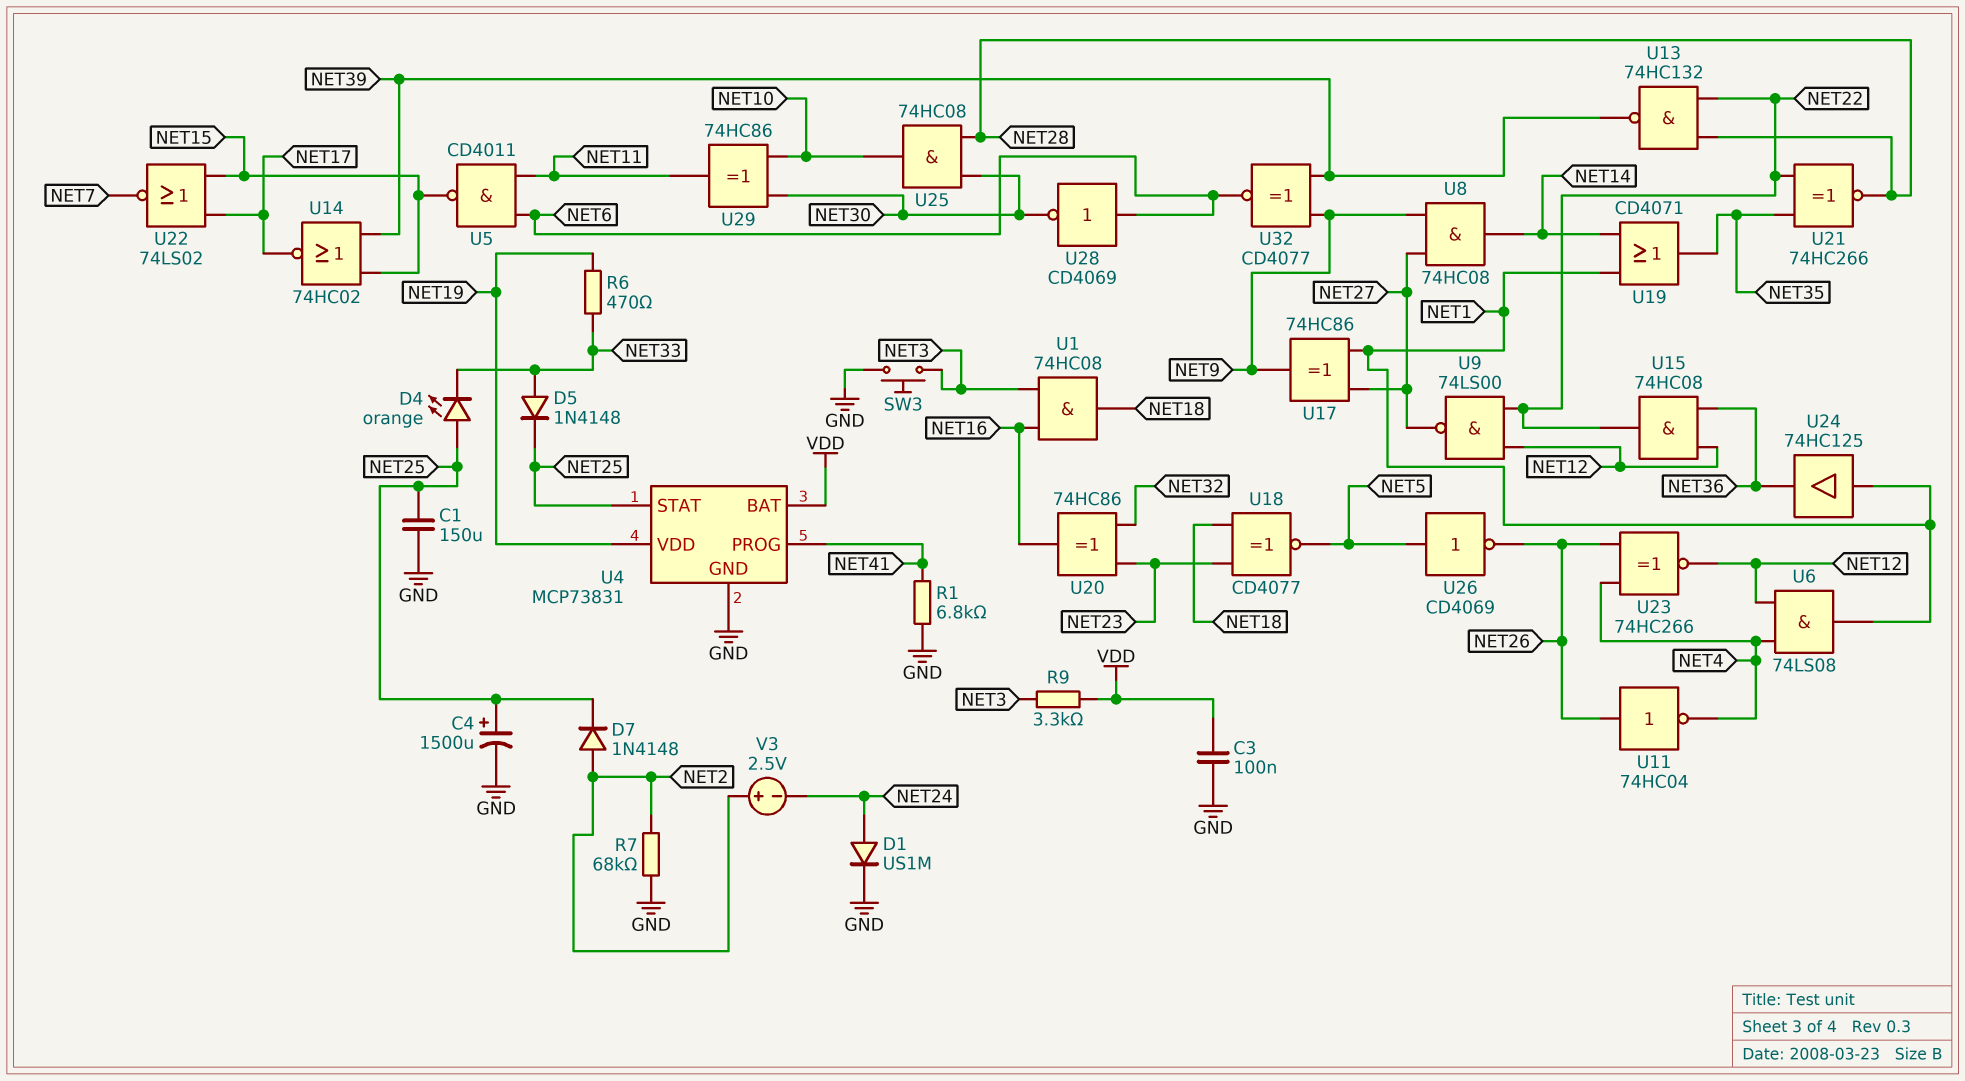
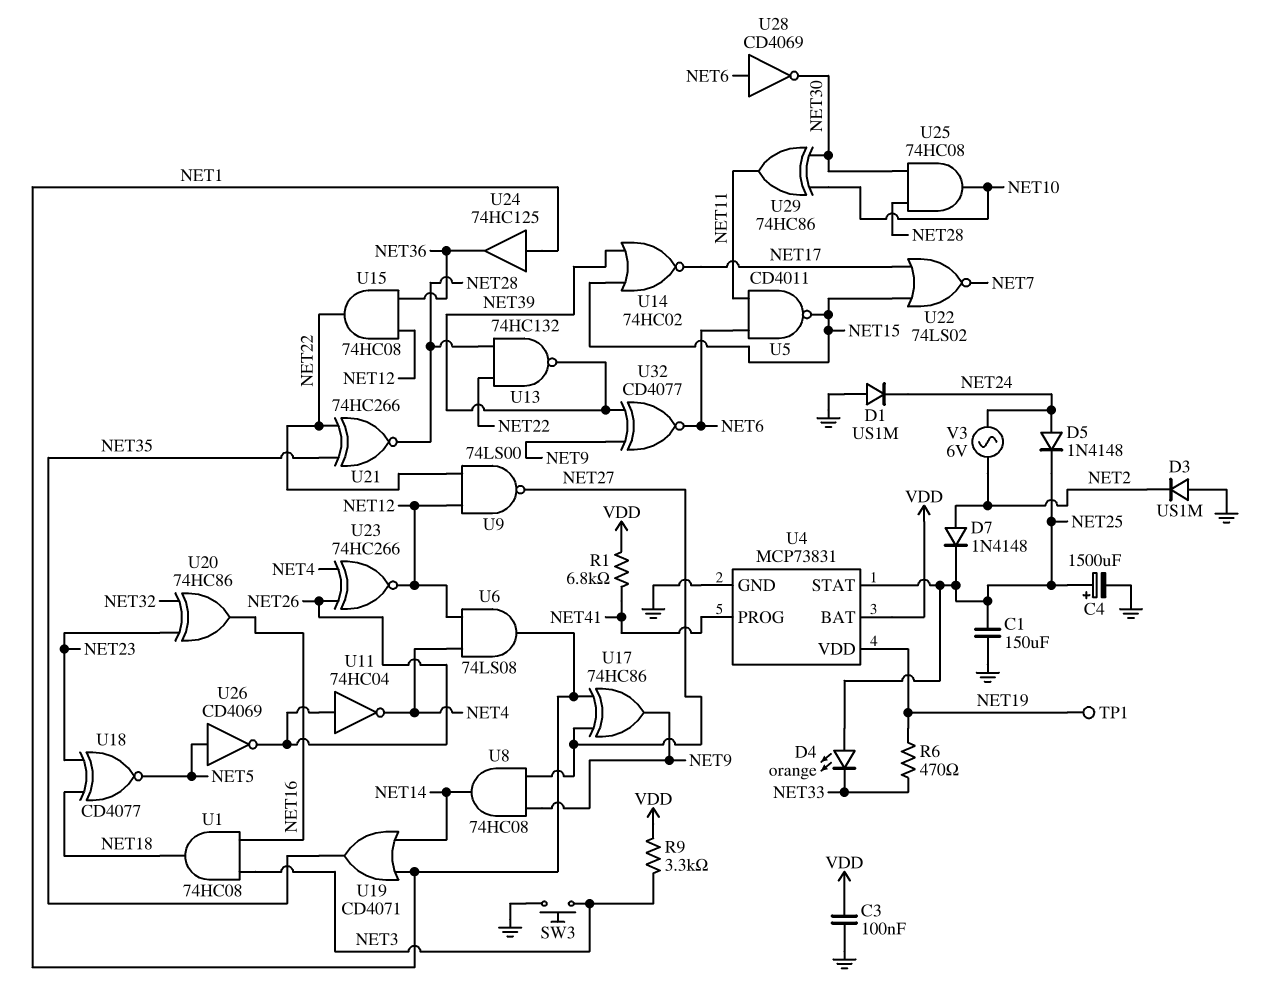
D1: diode US1M (A NET24, K GND) -> diode US1M (A GND, K NET24)
D3: none -> diode US1M (A GND, K NET2)
D5: diode 1N4148 (A NET33, K NET25) -> diode 1N4148 (A NET24, K NET25)
R1: 6.8k (GND, NET41) -> 6.8k (NET41, VDD)
R7: 68k (GND, NET2) -> none
TP1: none -> test point (NET19)
V3: 2.5V (plus NET2, minus NET24) -> AC 6V (NET2, NET24)

